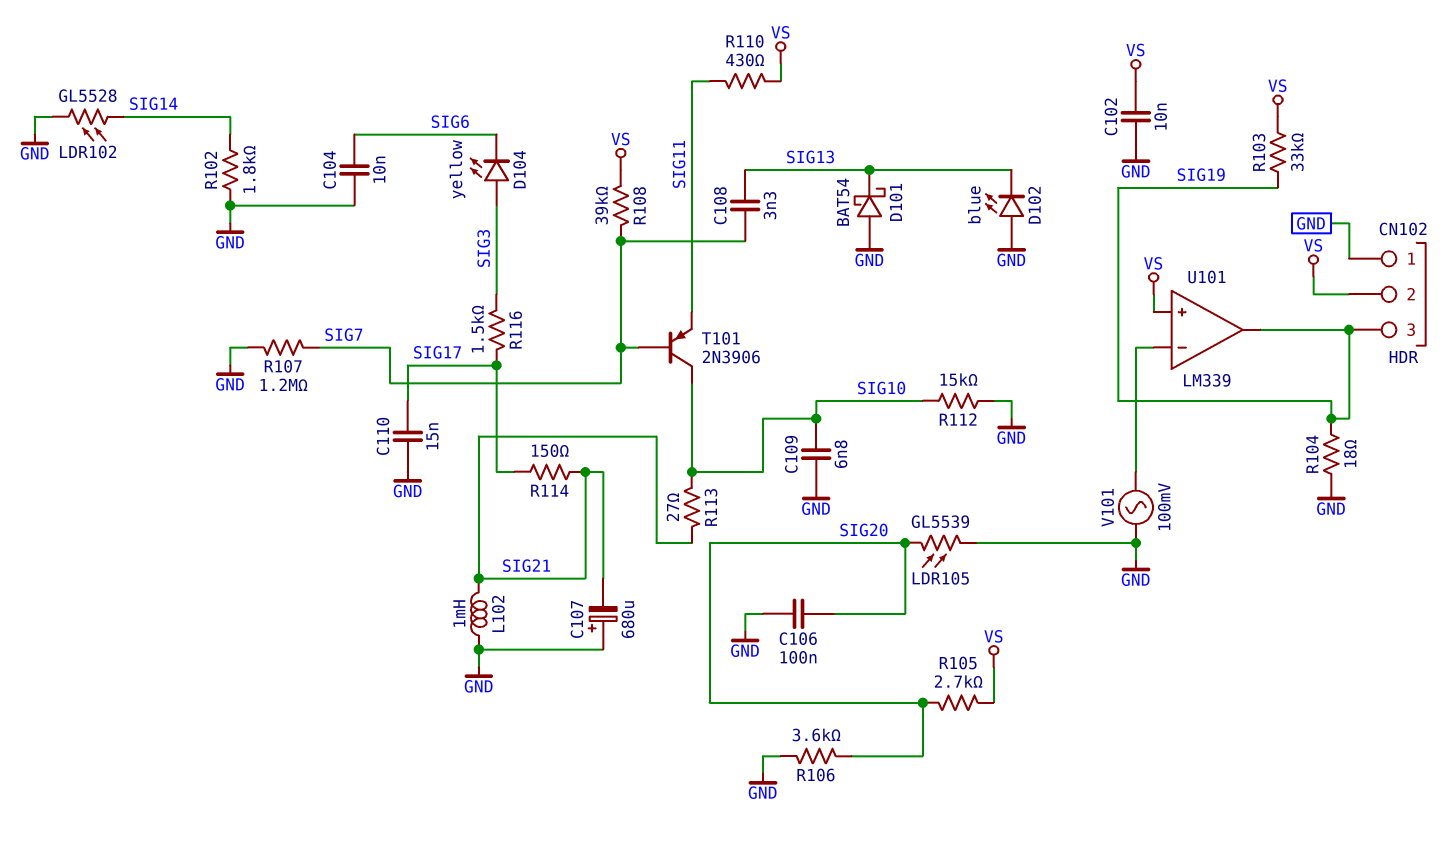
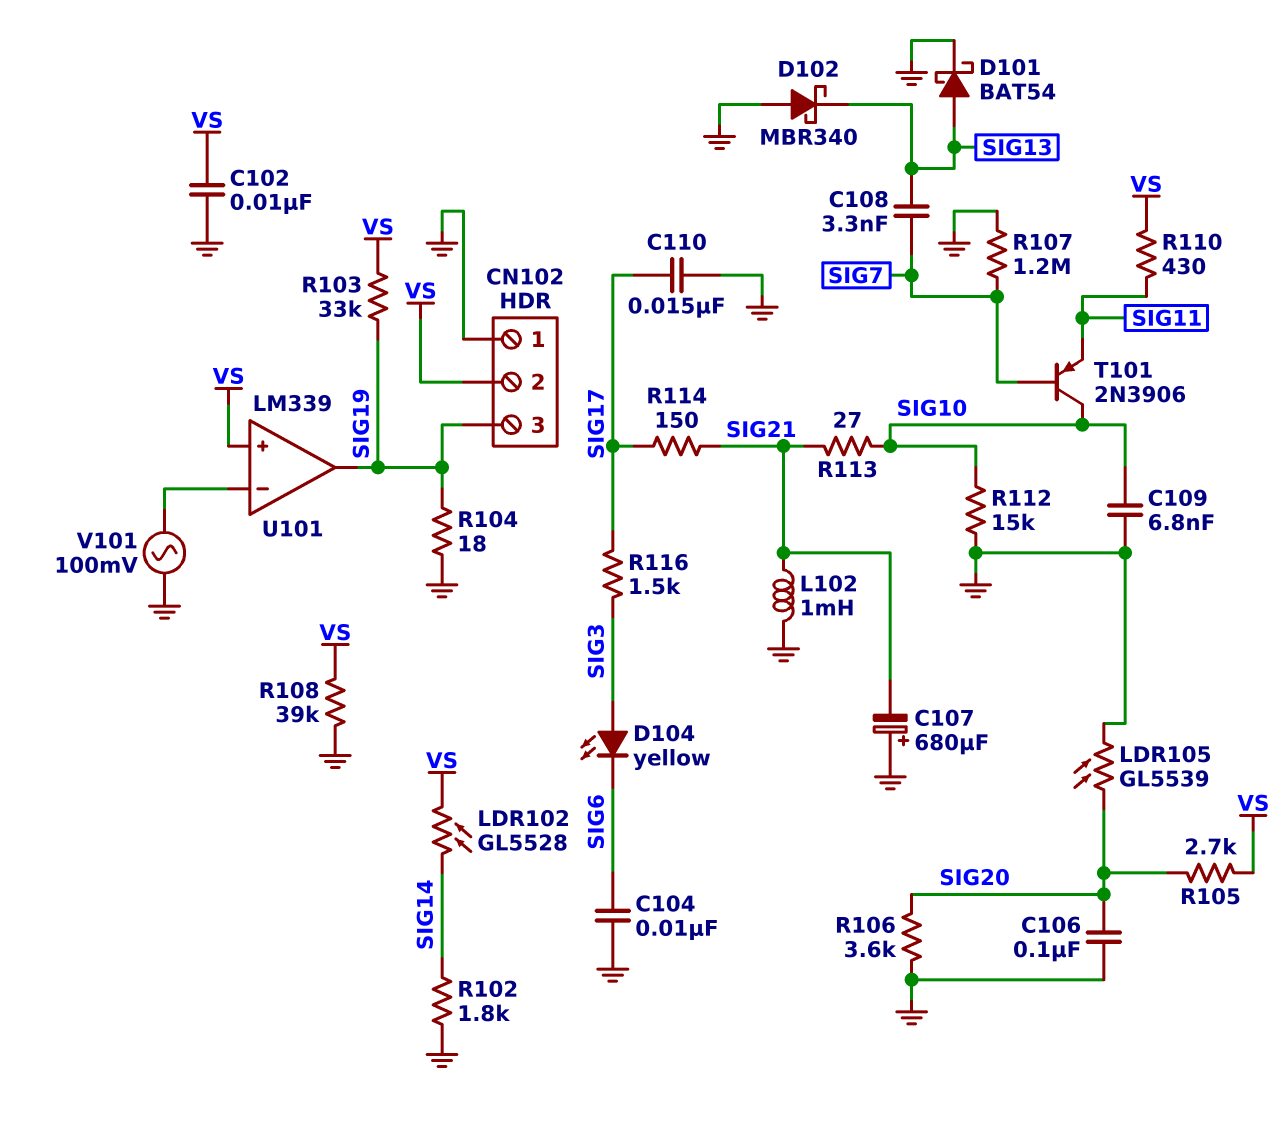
D101: schottky BAT54 (A GND, K SIG13) -> schottky BAT54 (A SIG13, K GND)
D102: LED blue (A GND, K SIG13) -> schottky MBR340 (A GND, K SIG13)
LDR102: GL5528 (GND, SIG14) -> GL5528 (SIG14, VS)
R108: 39k (SIG7, VS) -> 39k (GND, VS)

